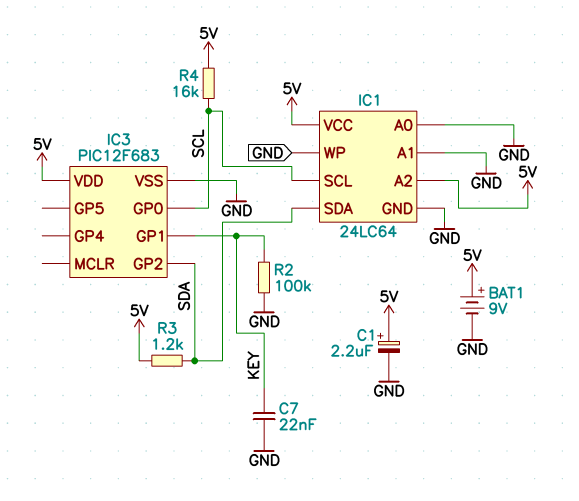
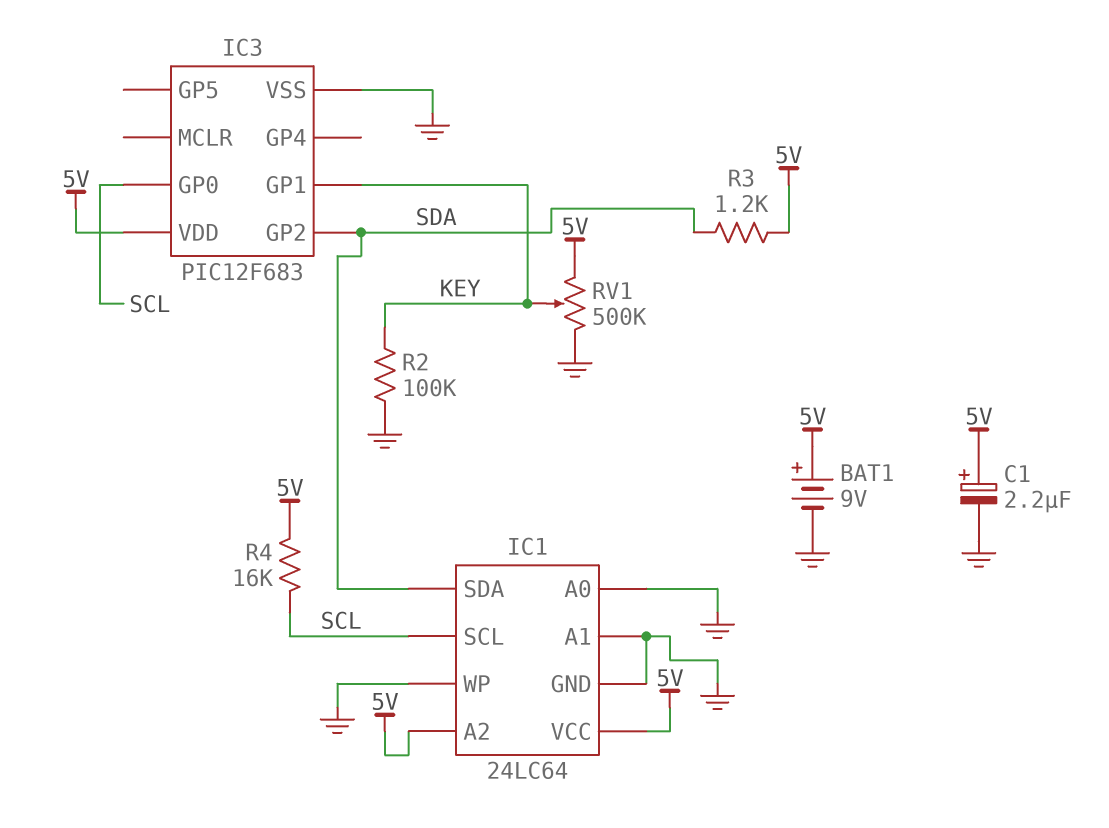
C7: 22nF (GND, KEY) -> none
RV1: none -> 500k (5V, GND, wiper KEY)

